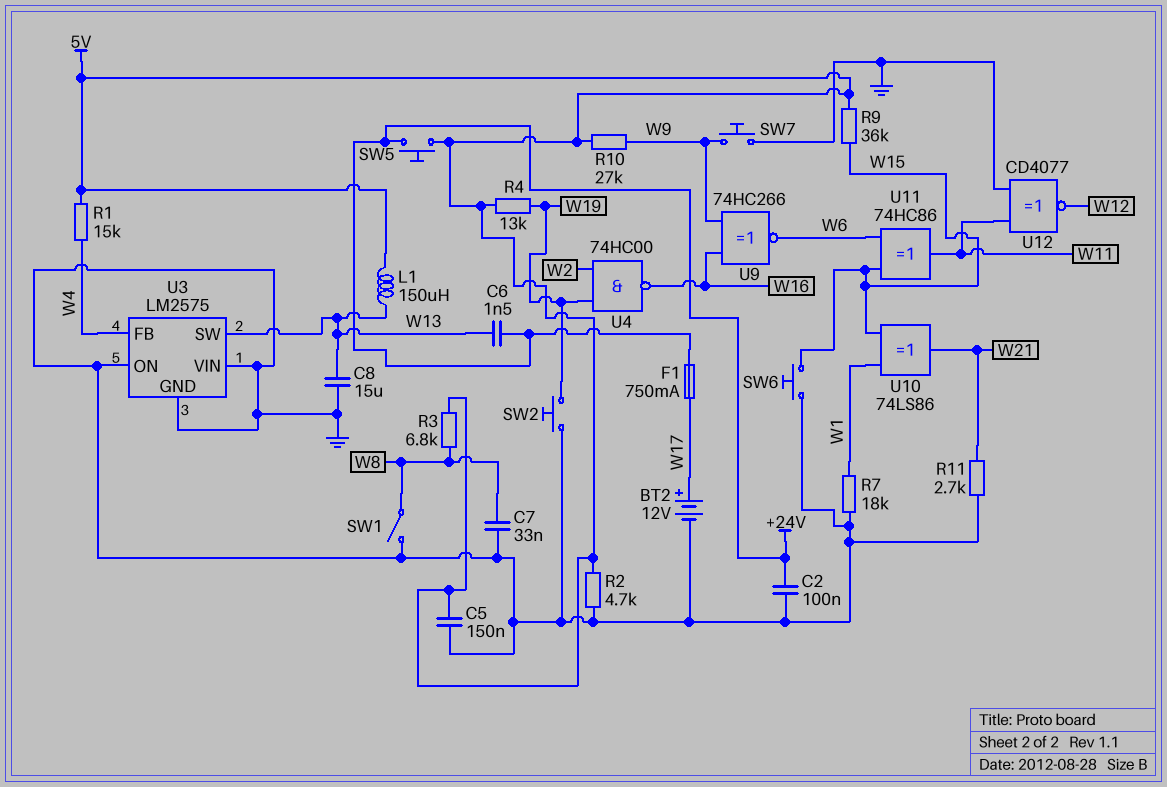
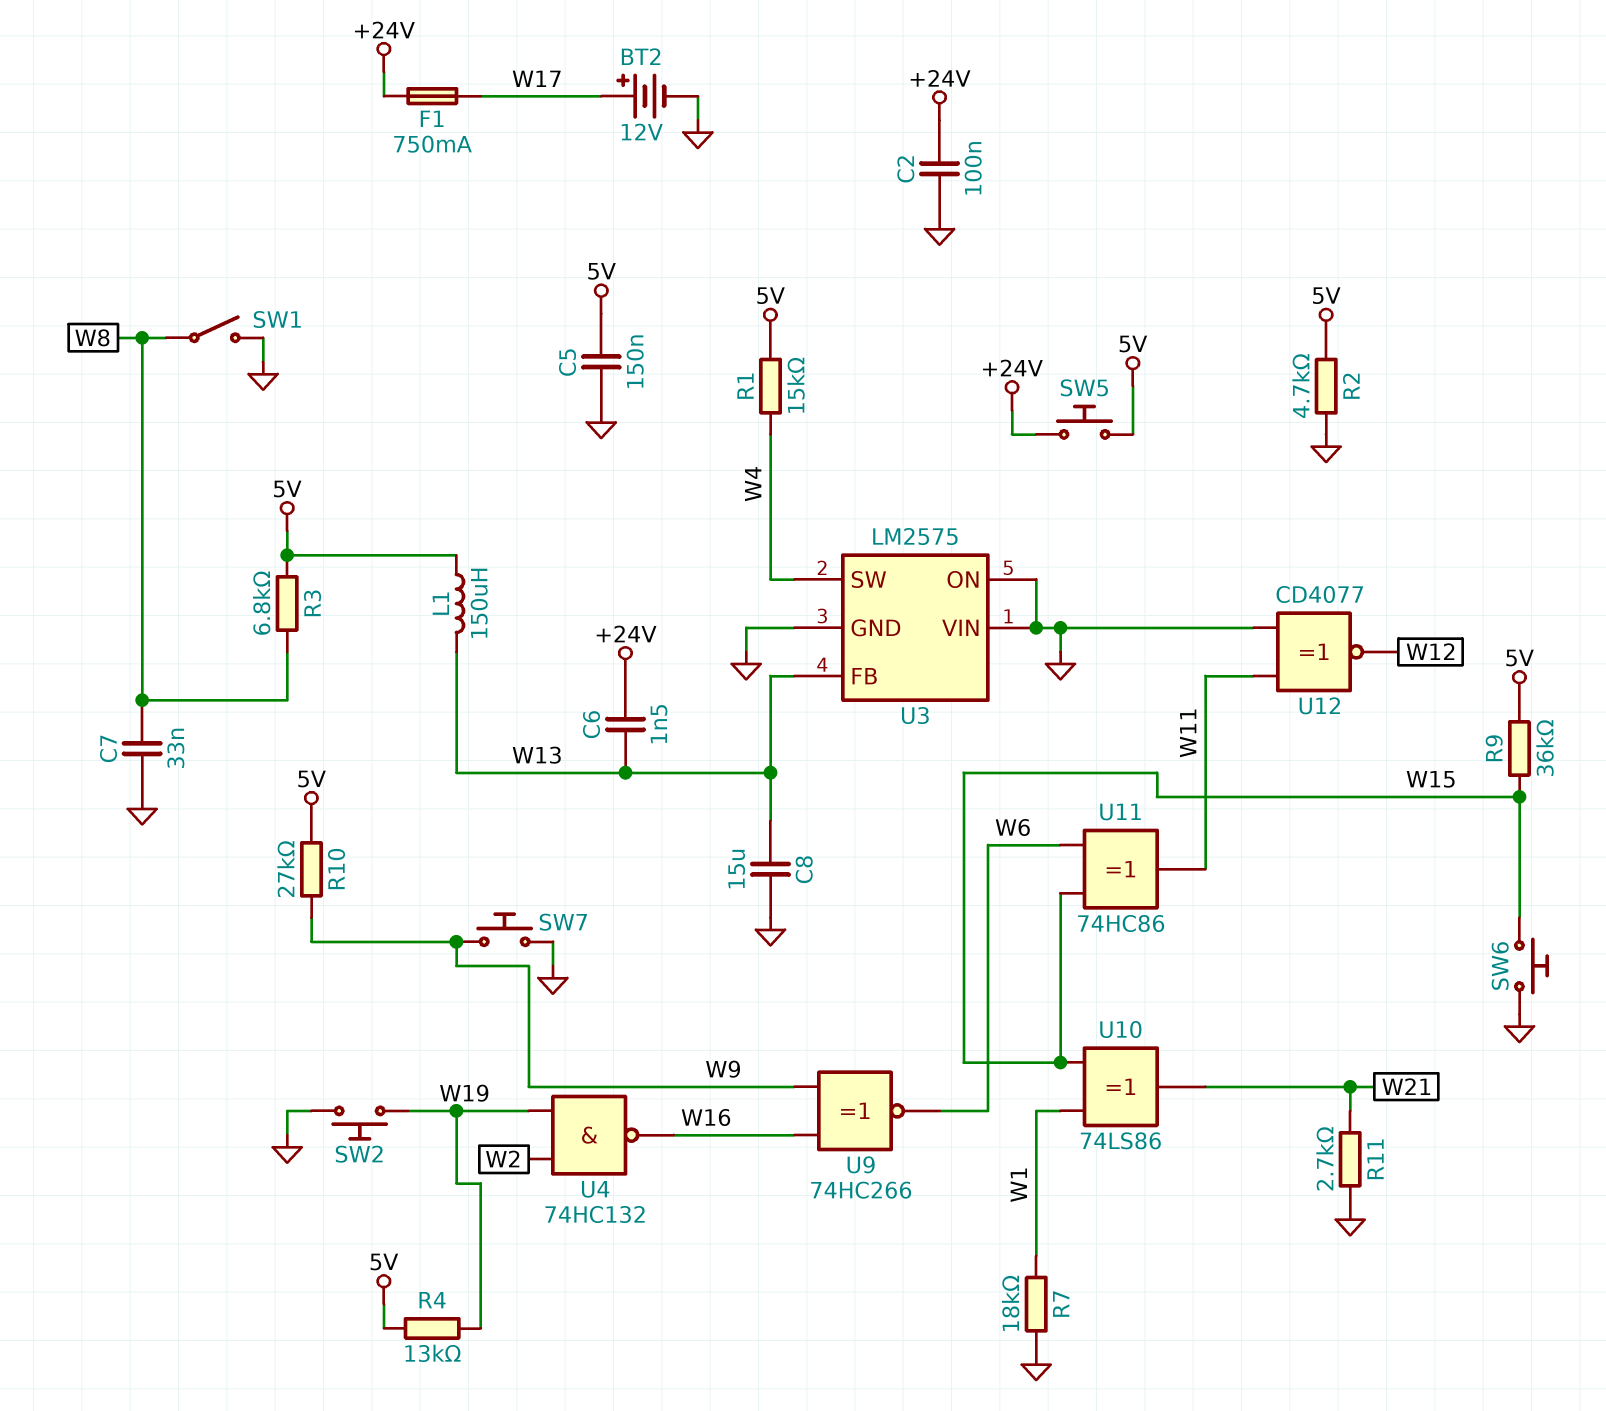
U3 pin FB: W4 -> W13
U3 pin SW: W13 -> W4
U4: NAND 74HC00 (in W2, in W19, out W16) -> NAND 74HC132 (in W2, in W19, out W16)

